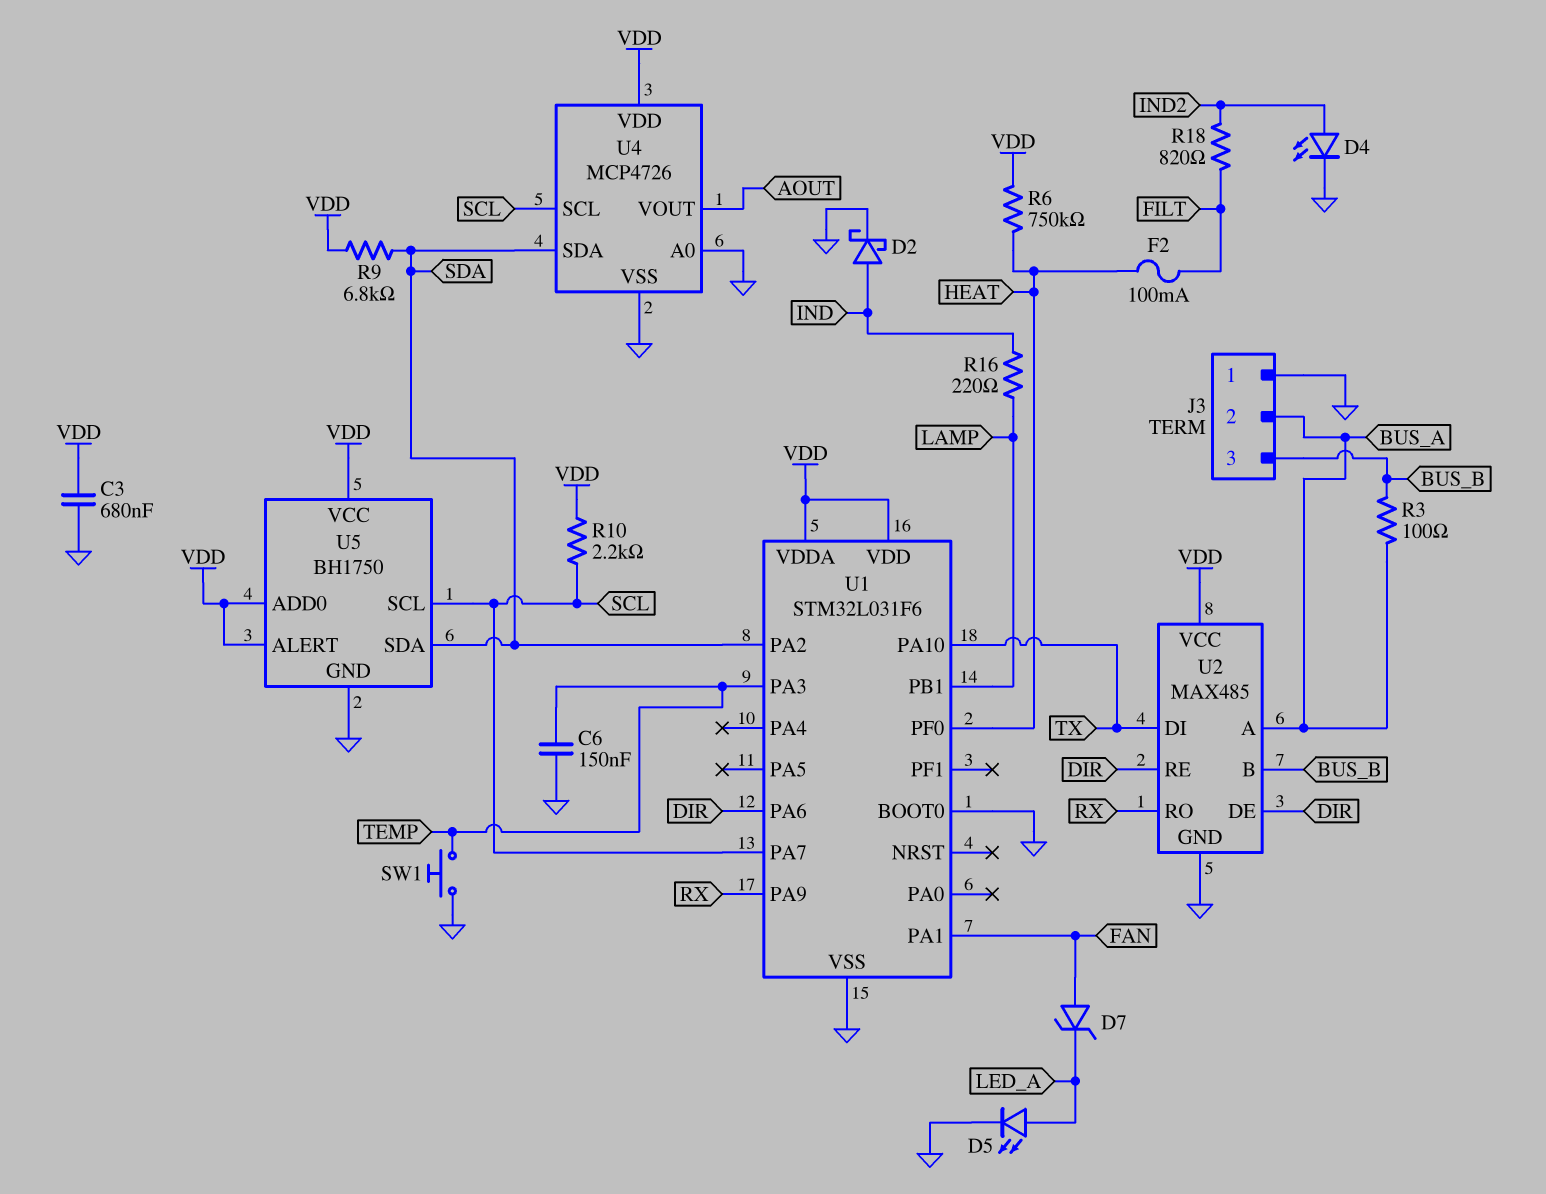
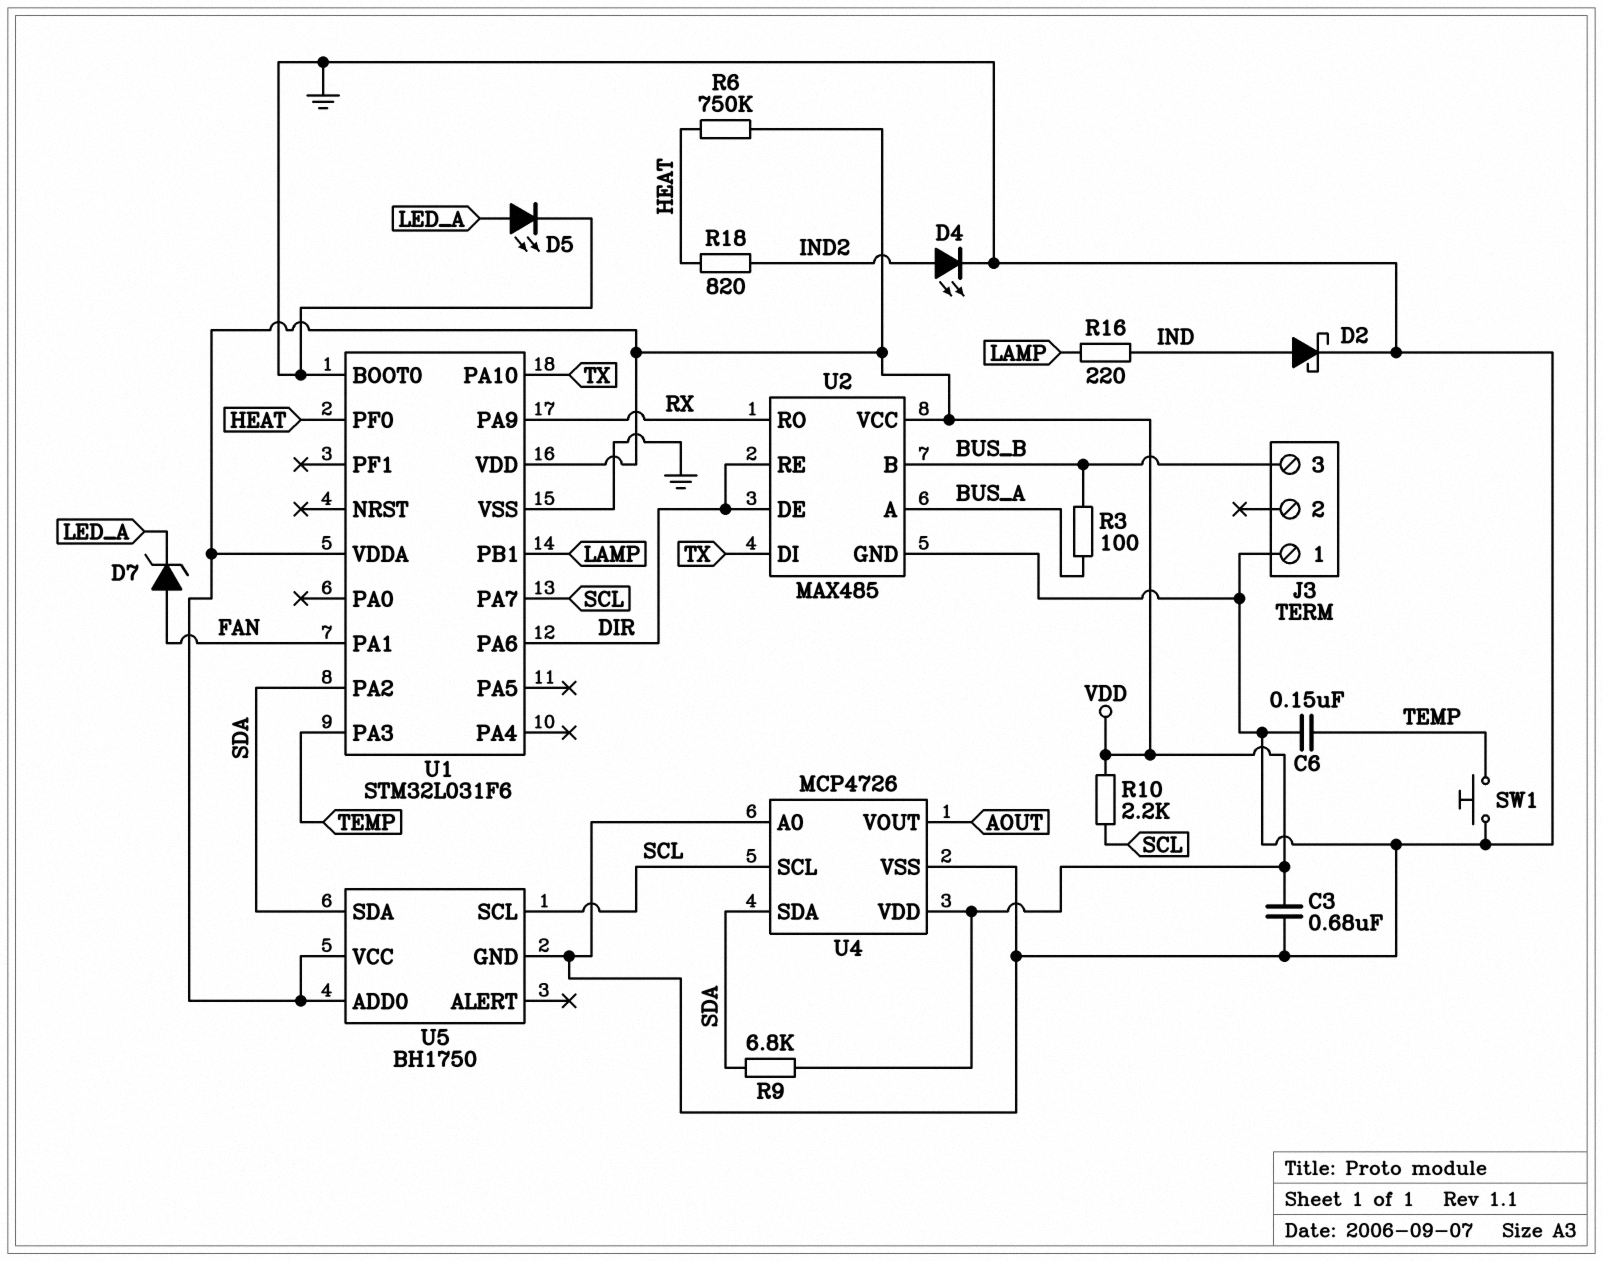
F2: 100mA (FILT, HEAT) -> none
J3 pin 2: BUS_A -> none
R18: 820 (FILT, IND2) -> 820 (HEAT, IND2)
U5 pin ALERT: VDD -> none

